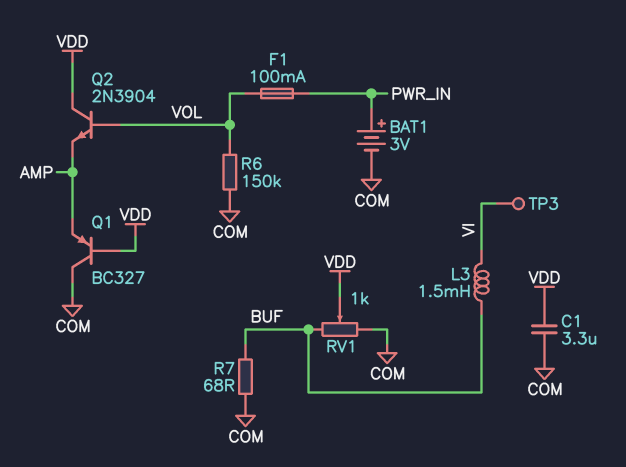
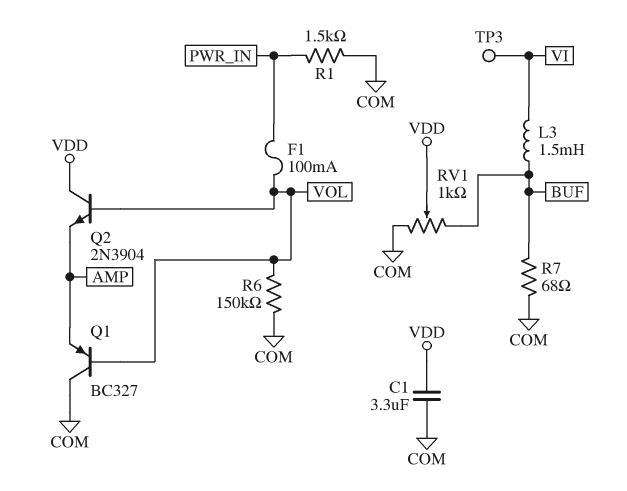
BAT1: 3V (plus PWR_IN, minus COM) -> none
Q1: PNP BC327 (B VDD, C COM, E AMP) -> PNP BC327 (B VOL, C COM, E AMP)
R1: none -> 1.5k (COM, PWR_IN)

